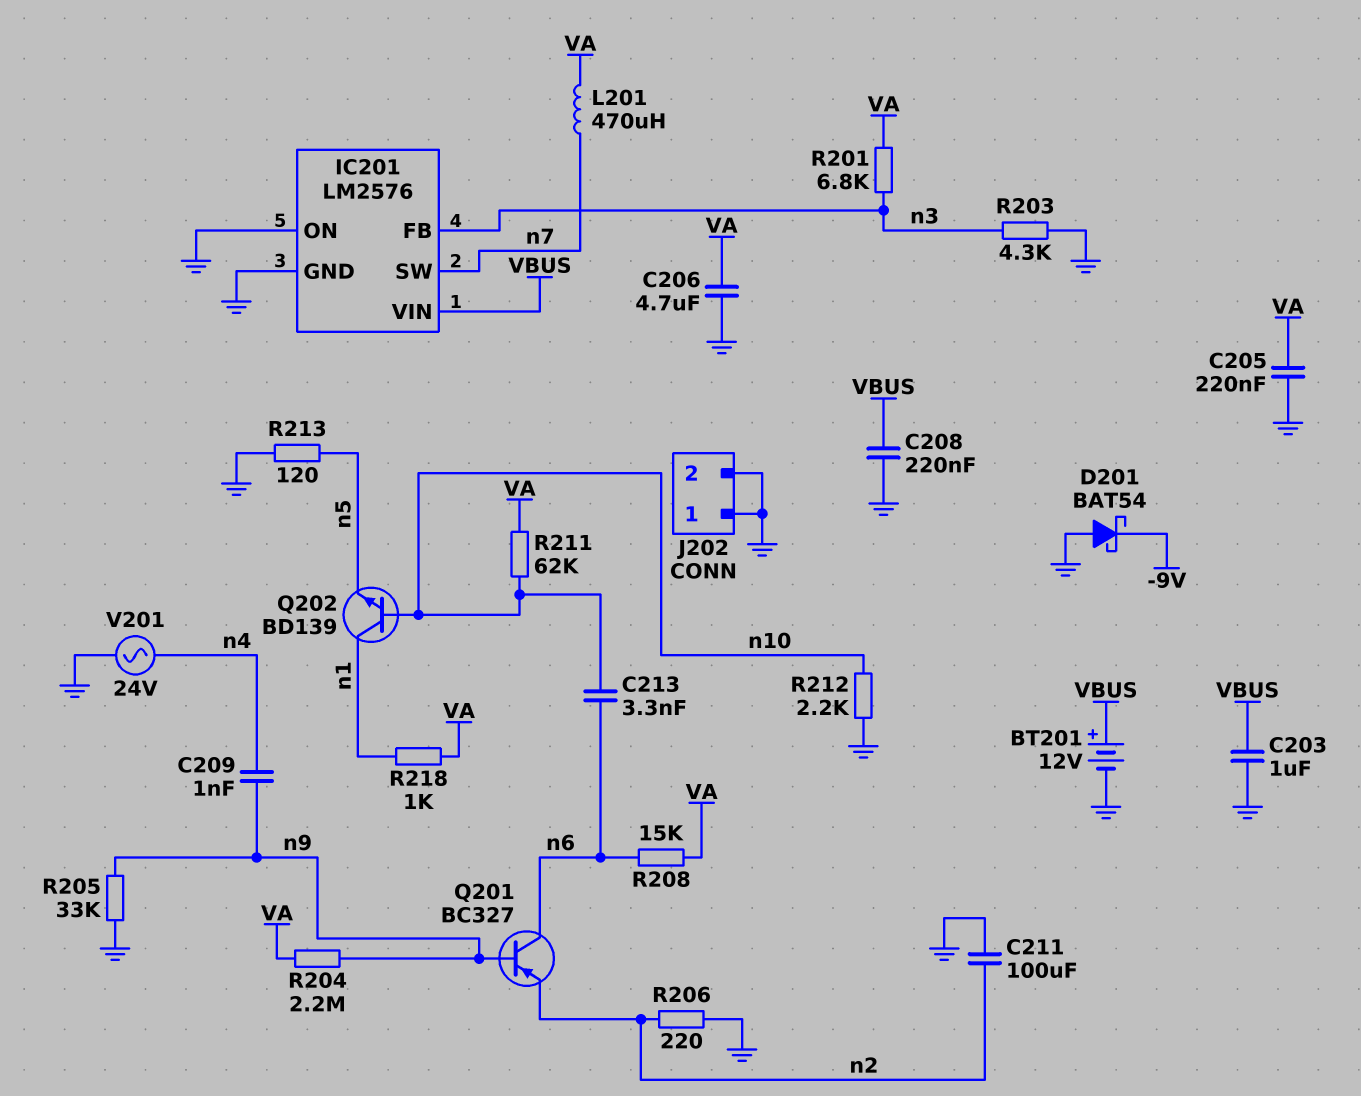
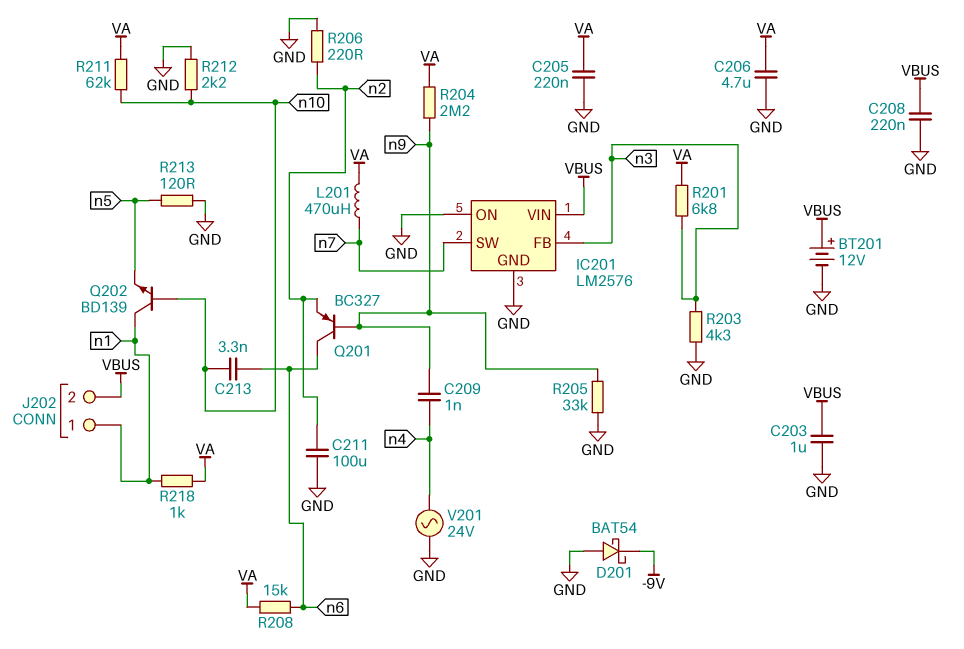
J202 pin 1: GND -> n1
J202 pin 2: GND -> VBUS

